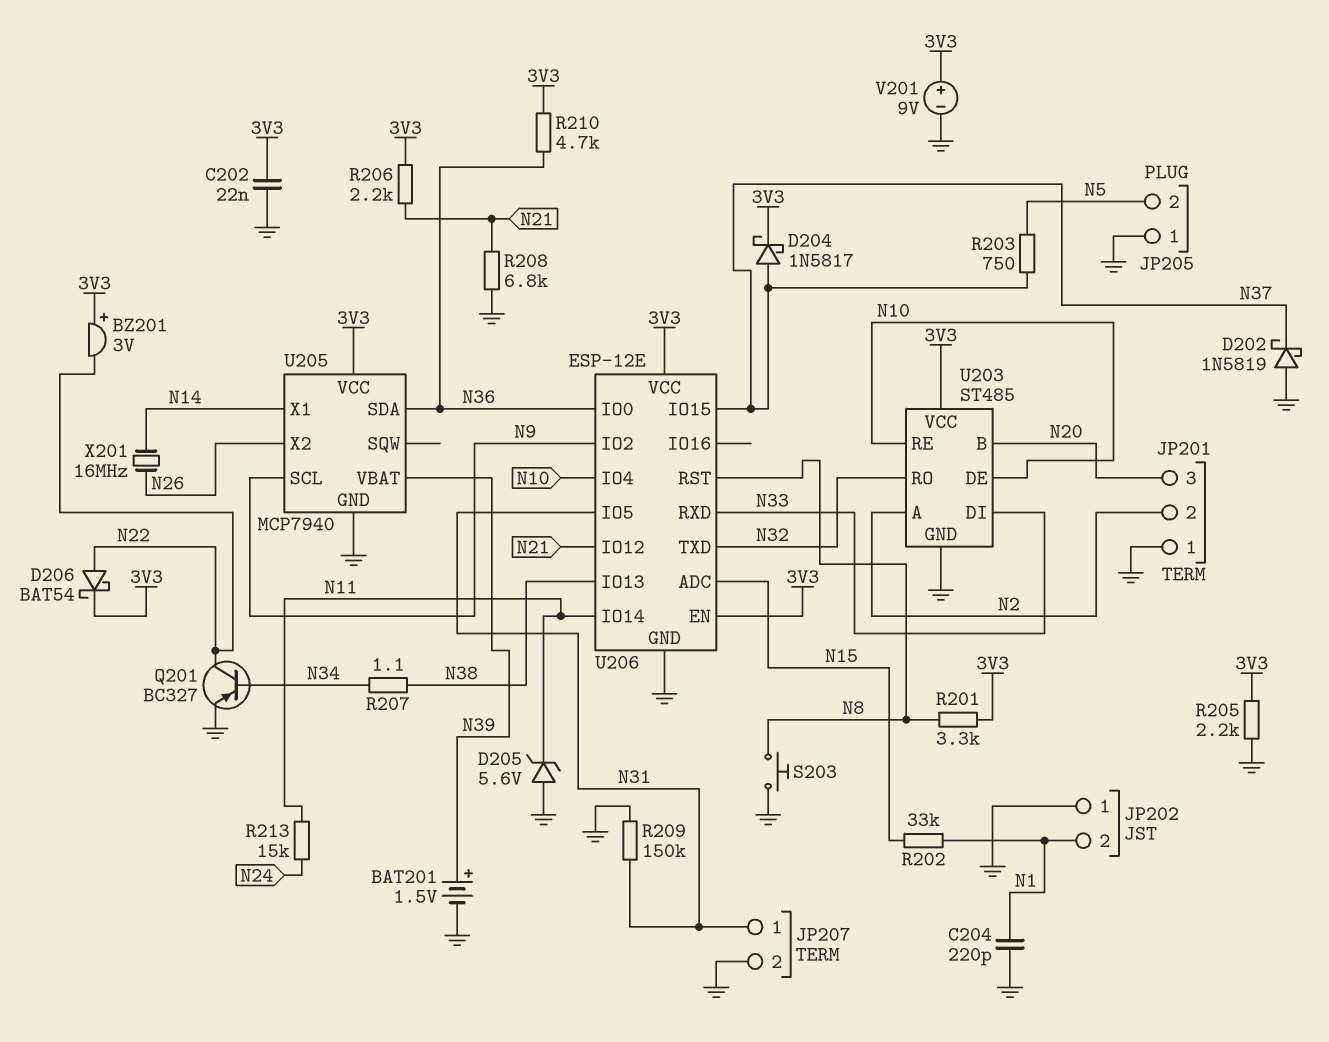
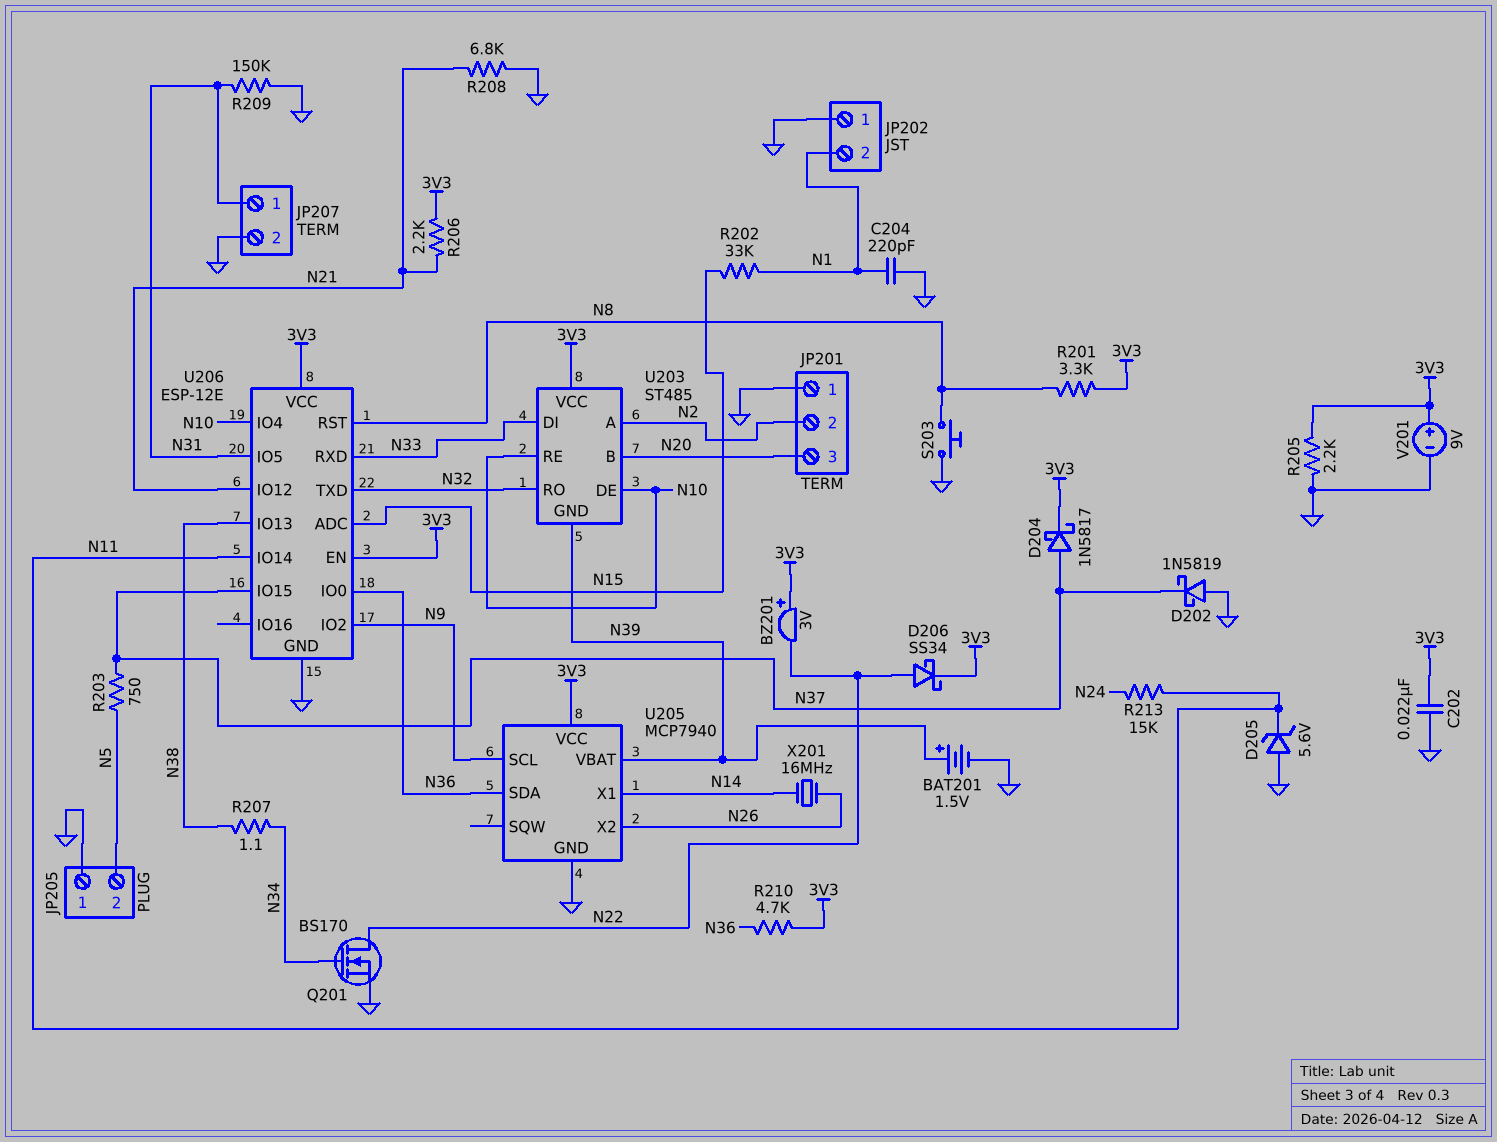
D206: schottky BAT54 (A N22, K 3V3) -> schottky SS34 (A N22, K 3V3)
Q201: PNP BC327 (B N34, C N22, E GND) -> NMOS BS170 (G N34, D N22, S GND)
U203 pin GND: GND -> N39

